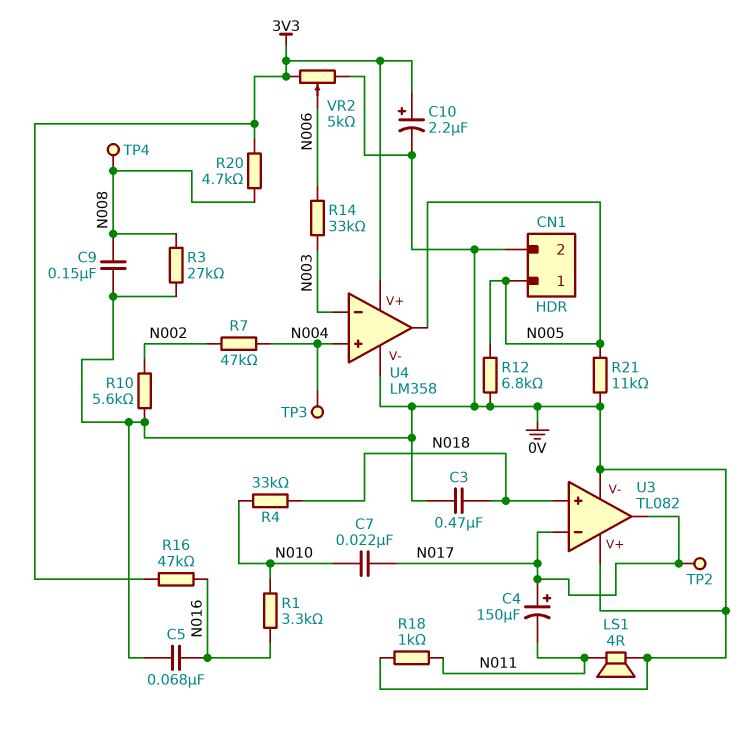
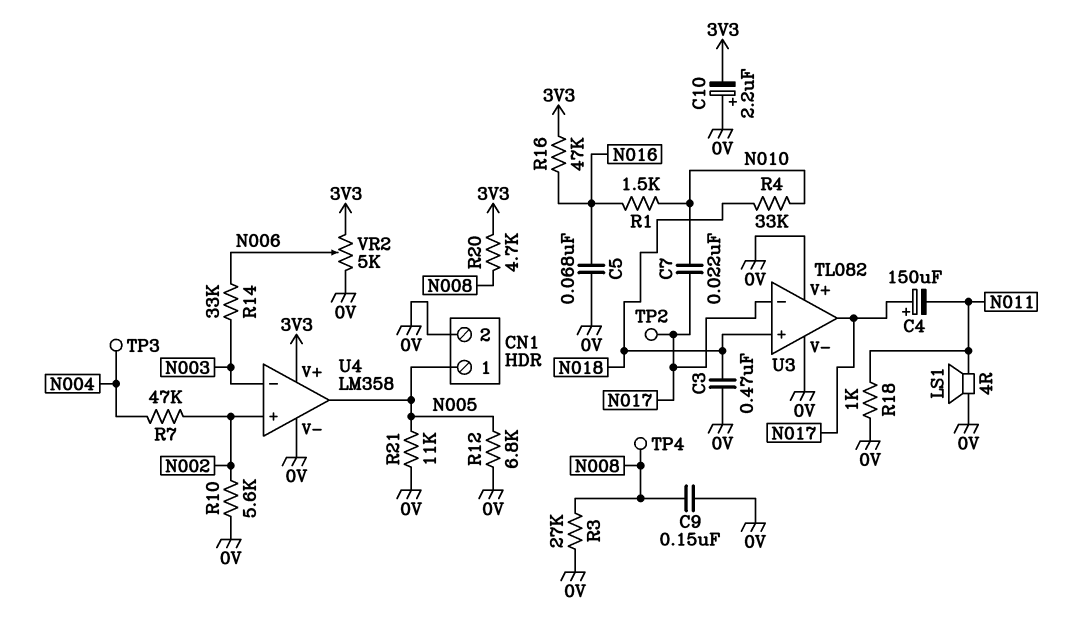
C10: 2.2uF (plus 3V3, minus 0V) -> 2.2uF (plus 0V, minus 3V3)
R1: 3.3k (N010, N016) -> 1.5k (N010, N016)
U4 pin in+: N004 -> N002

